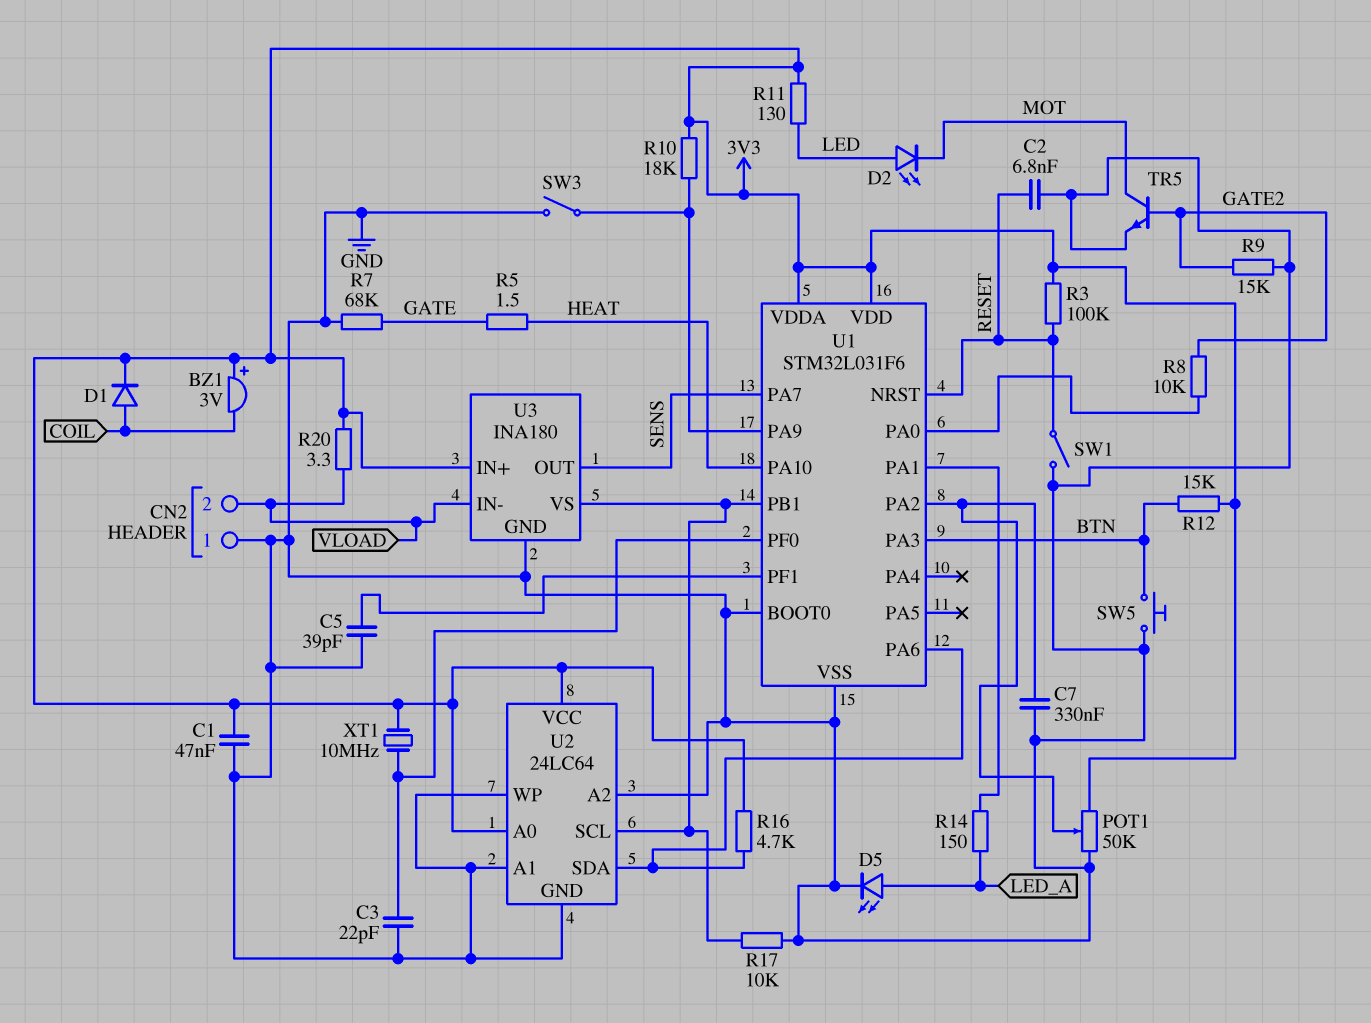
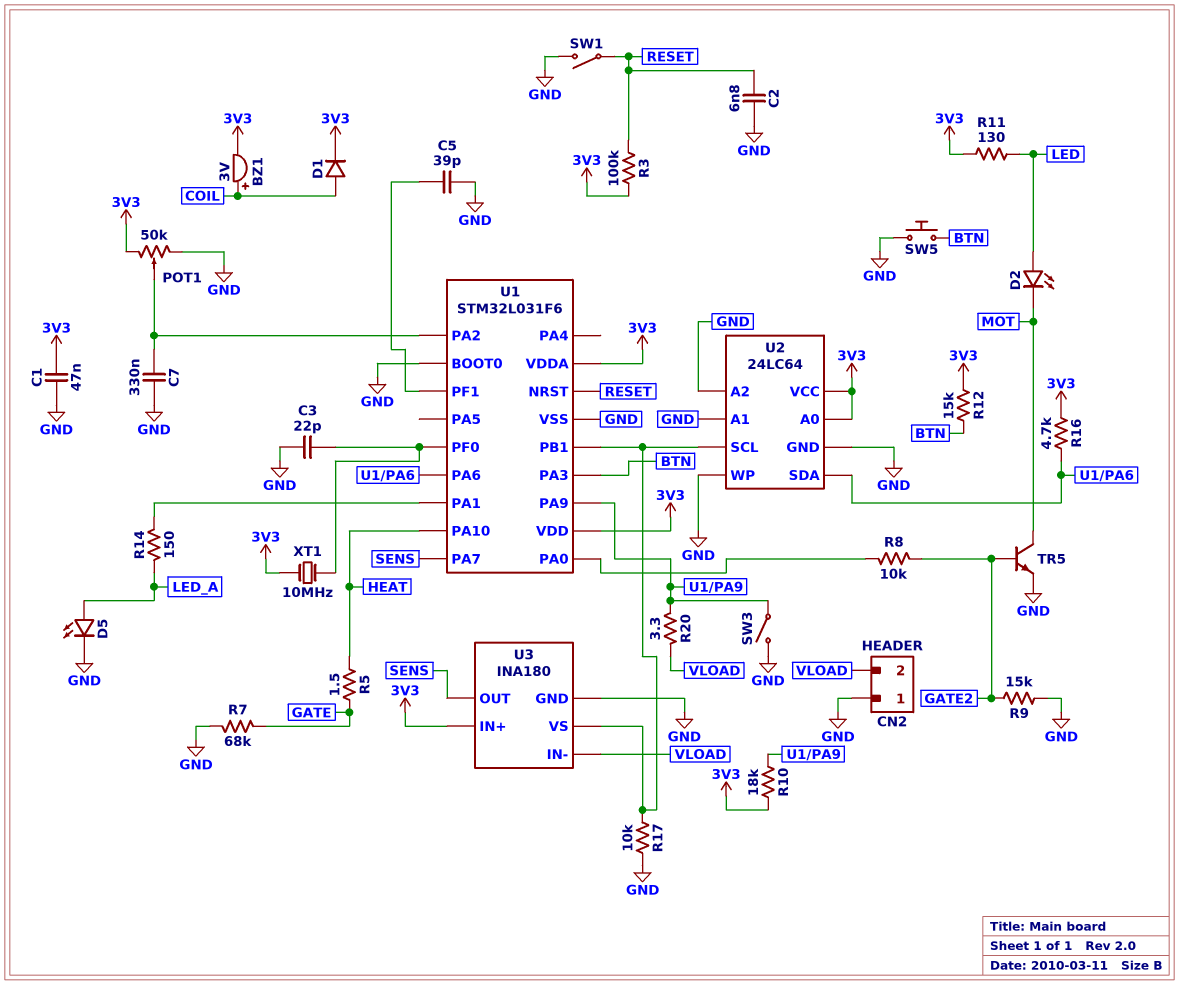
BZ1: buzzer 3V (plus 3V3, minus COIL) -> buzzer 3V (plus COIL, minus 3V3)
R20: 3.3 (3V3, VLOAD) -> 3.3 (U1/PA9, VLOAD)

